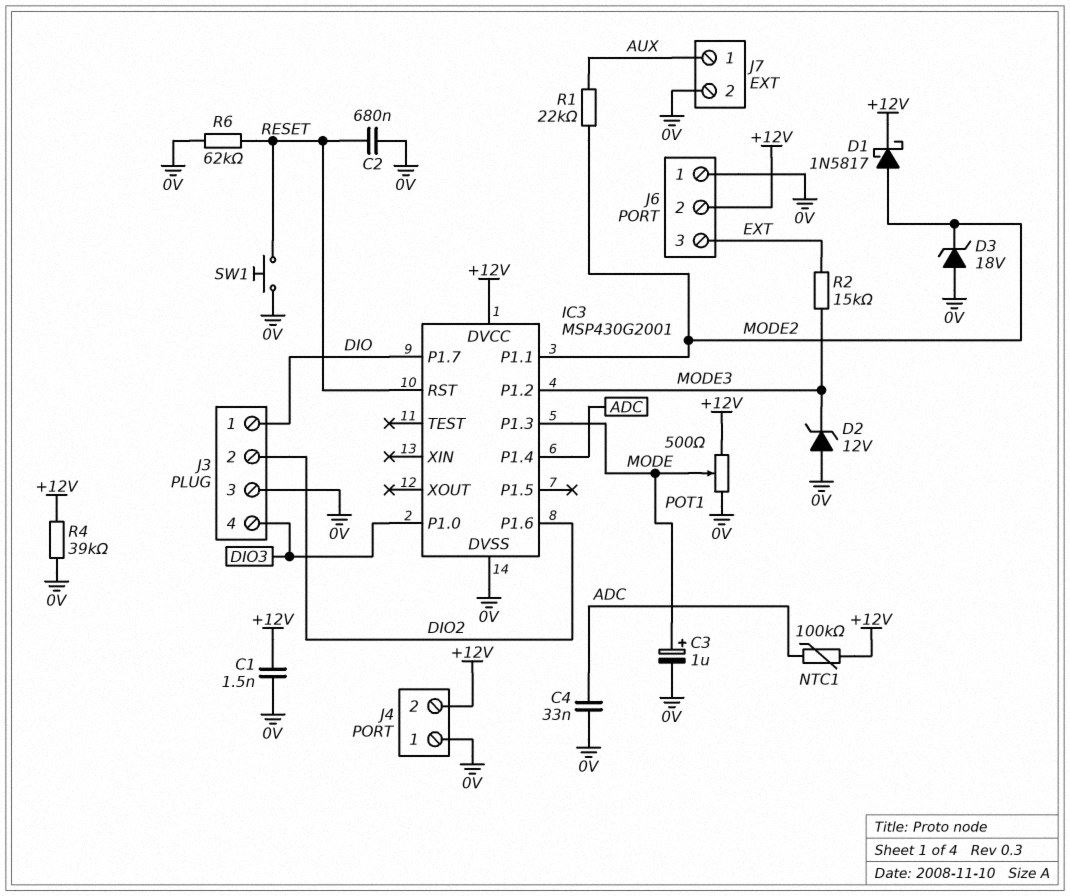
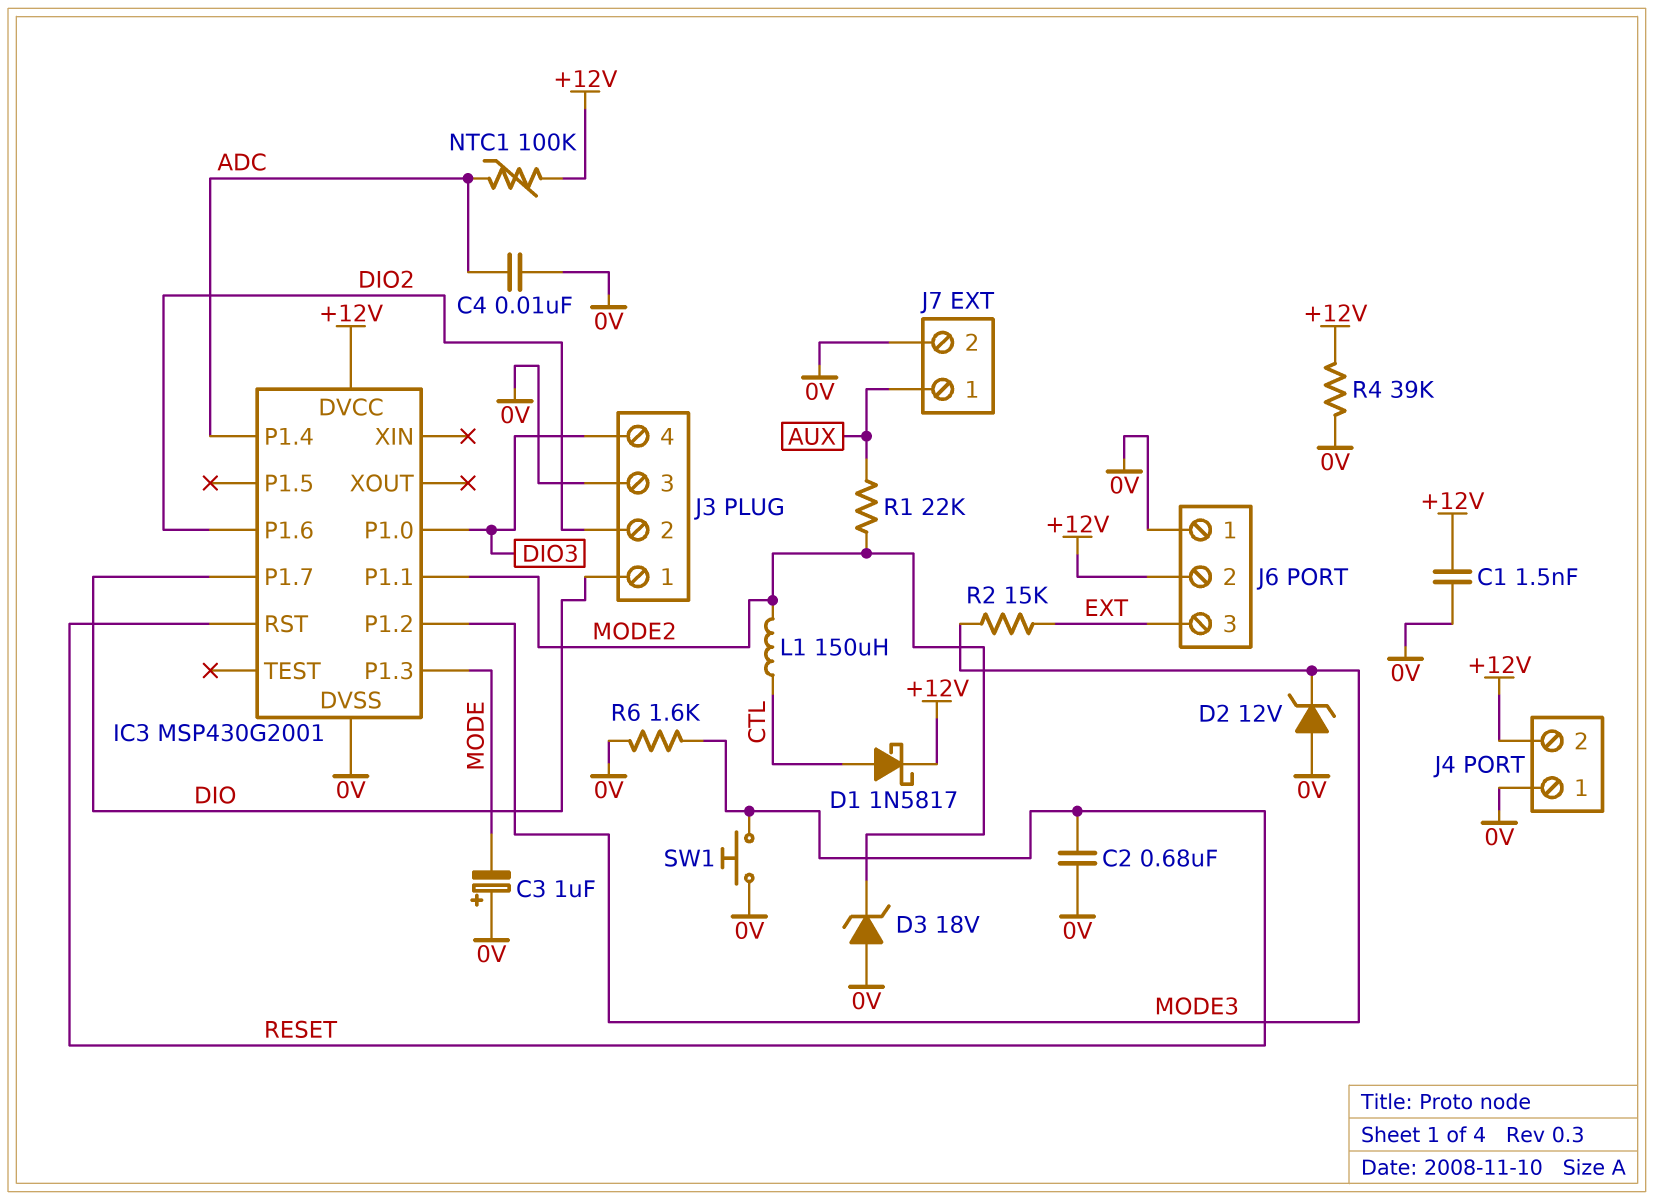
C3: 1uF (plus MODE, minus 0V) -> 1uF (plus 0V, minus MODE)
C4: 33nF (0V, ADC) -> 10nF (0V, ADC)
D1: schottky 1N5817 (A MODE2, K +12V) -> schottky 1N5817 (A CTL, K +12V)
L1: none -> 150uH (CTL, MODE2)
POT1: 500 (+12V, 0V, wiper MODE) -> none
R6: 62k (0V, RESET) -> 1.6k (0V, RESET)

